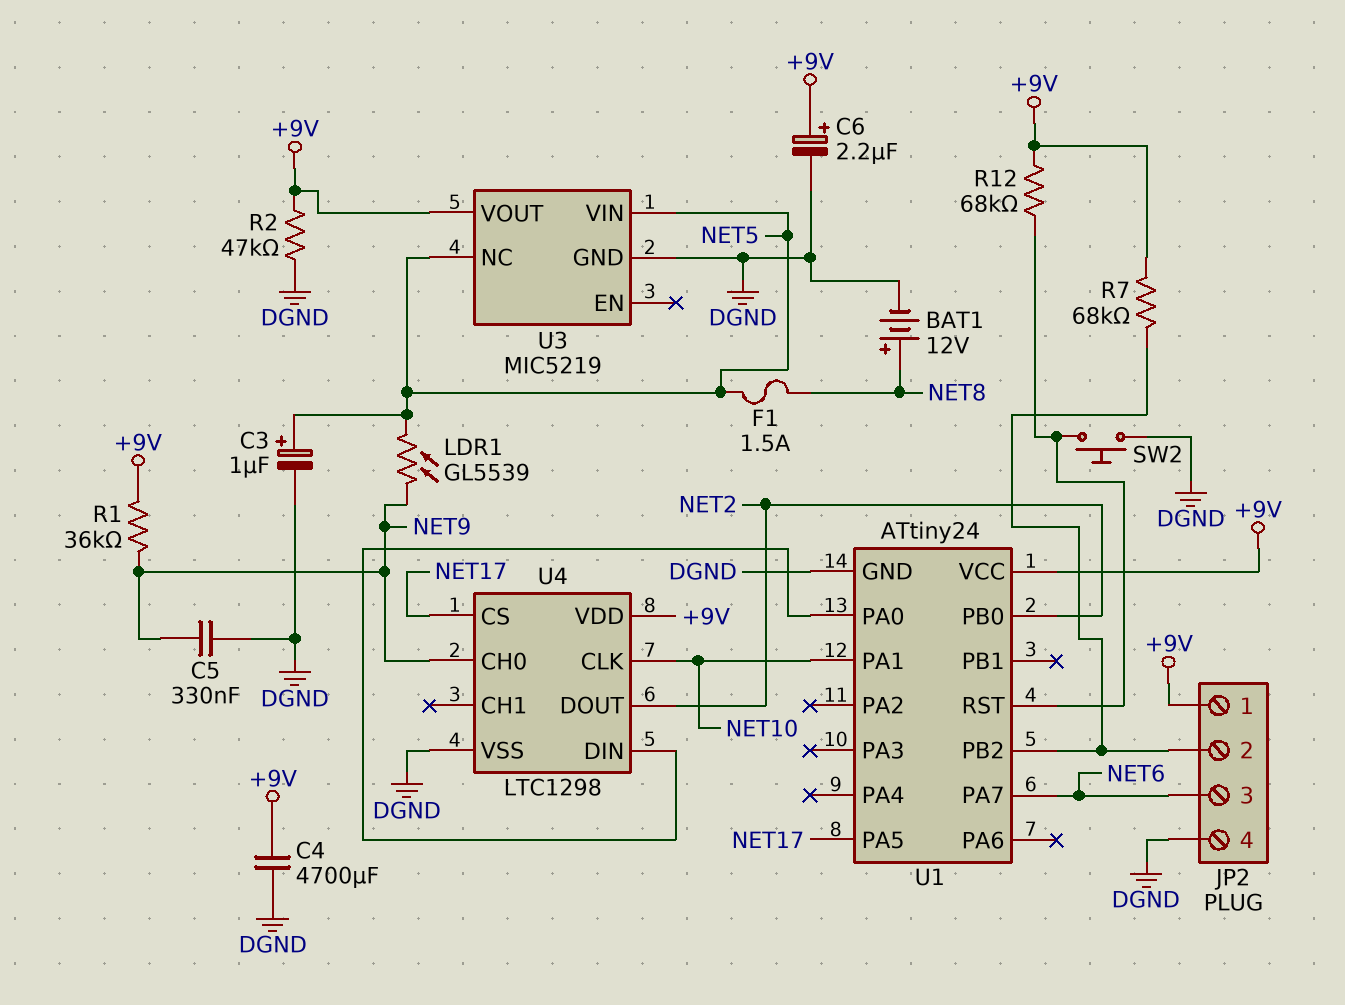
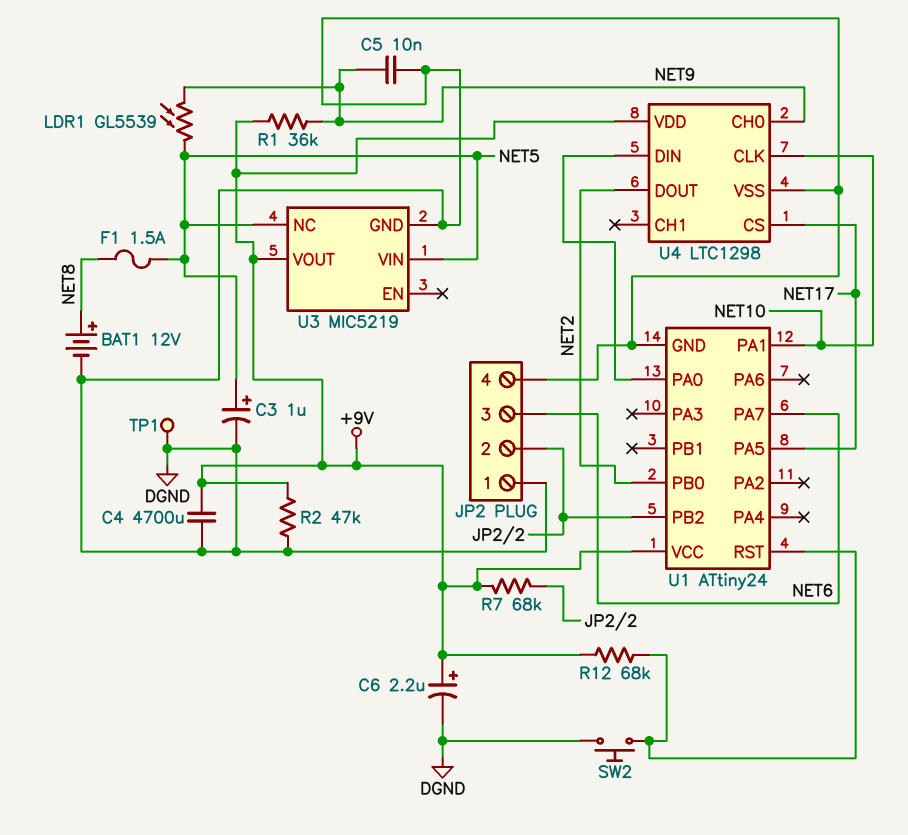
C5: 330nF (DGND, NET9) -> 10nF (DGND, NET9)
JP2 pin 1: +9V -> DGND
TP1: none -> test point (DGND)

